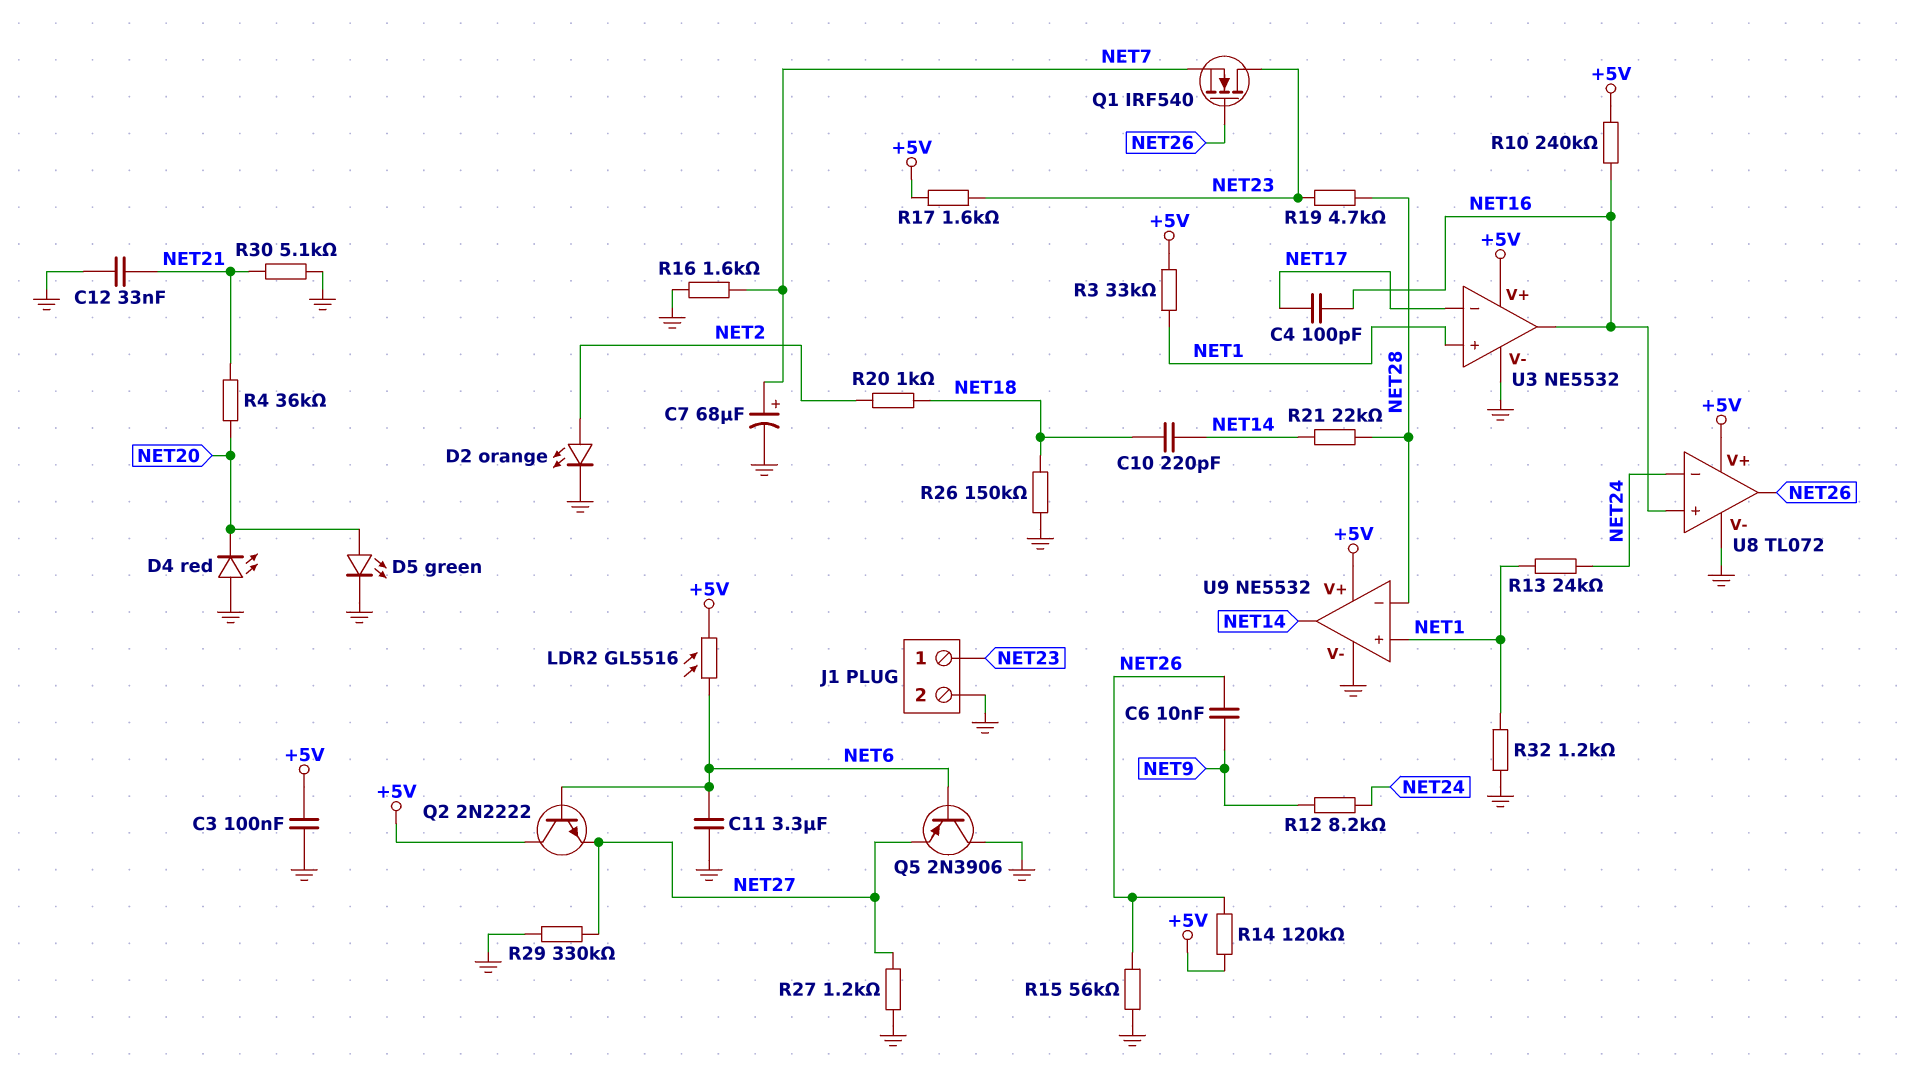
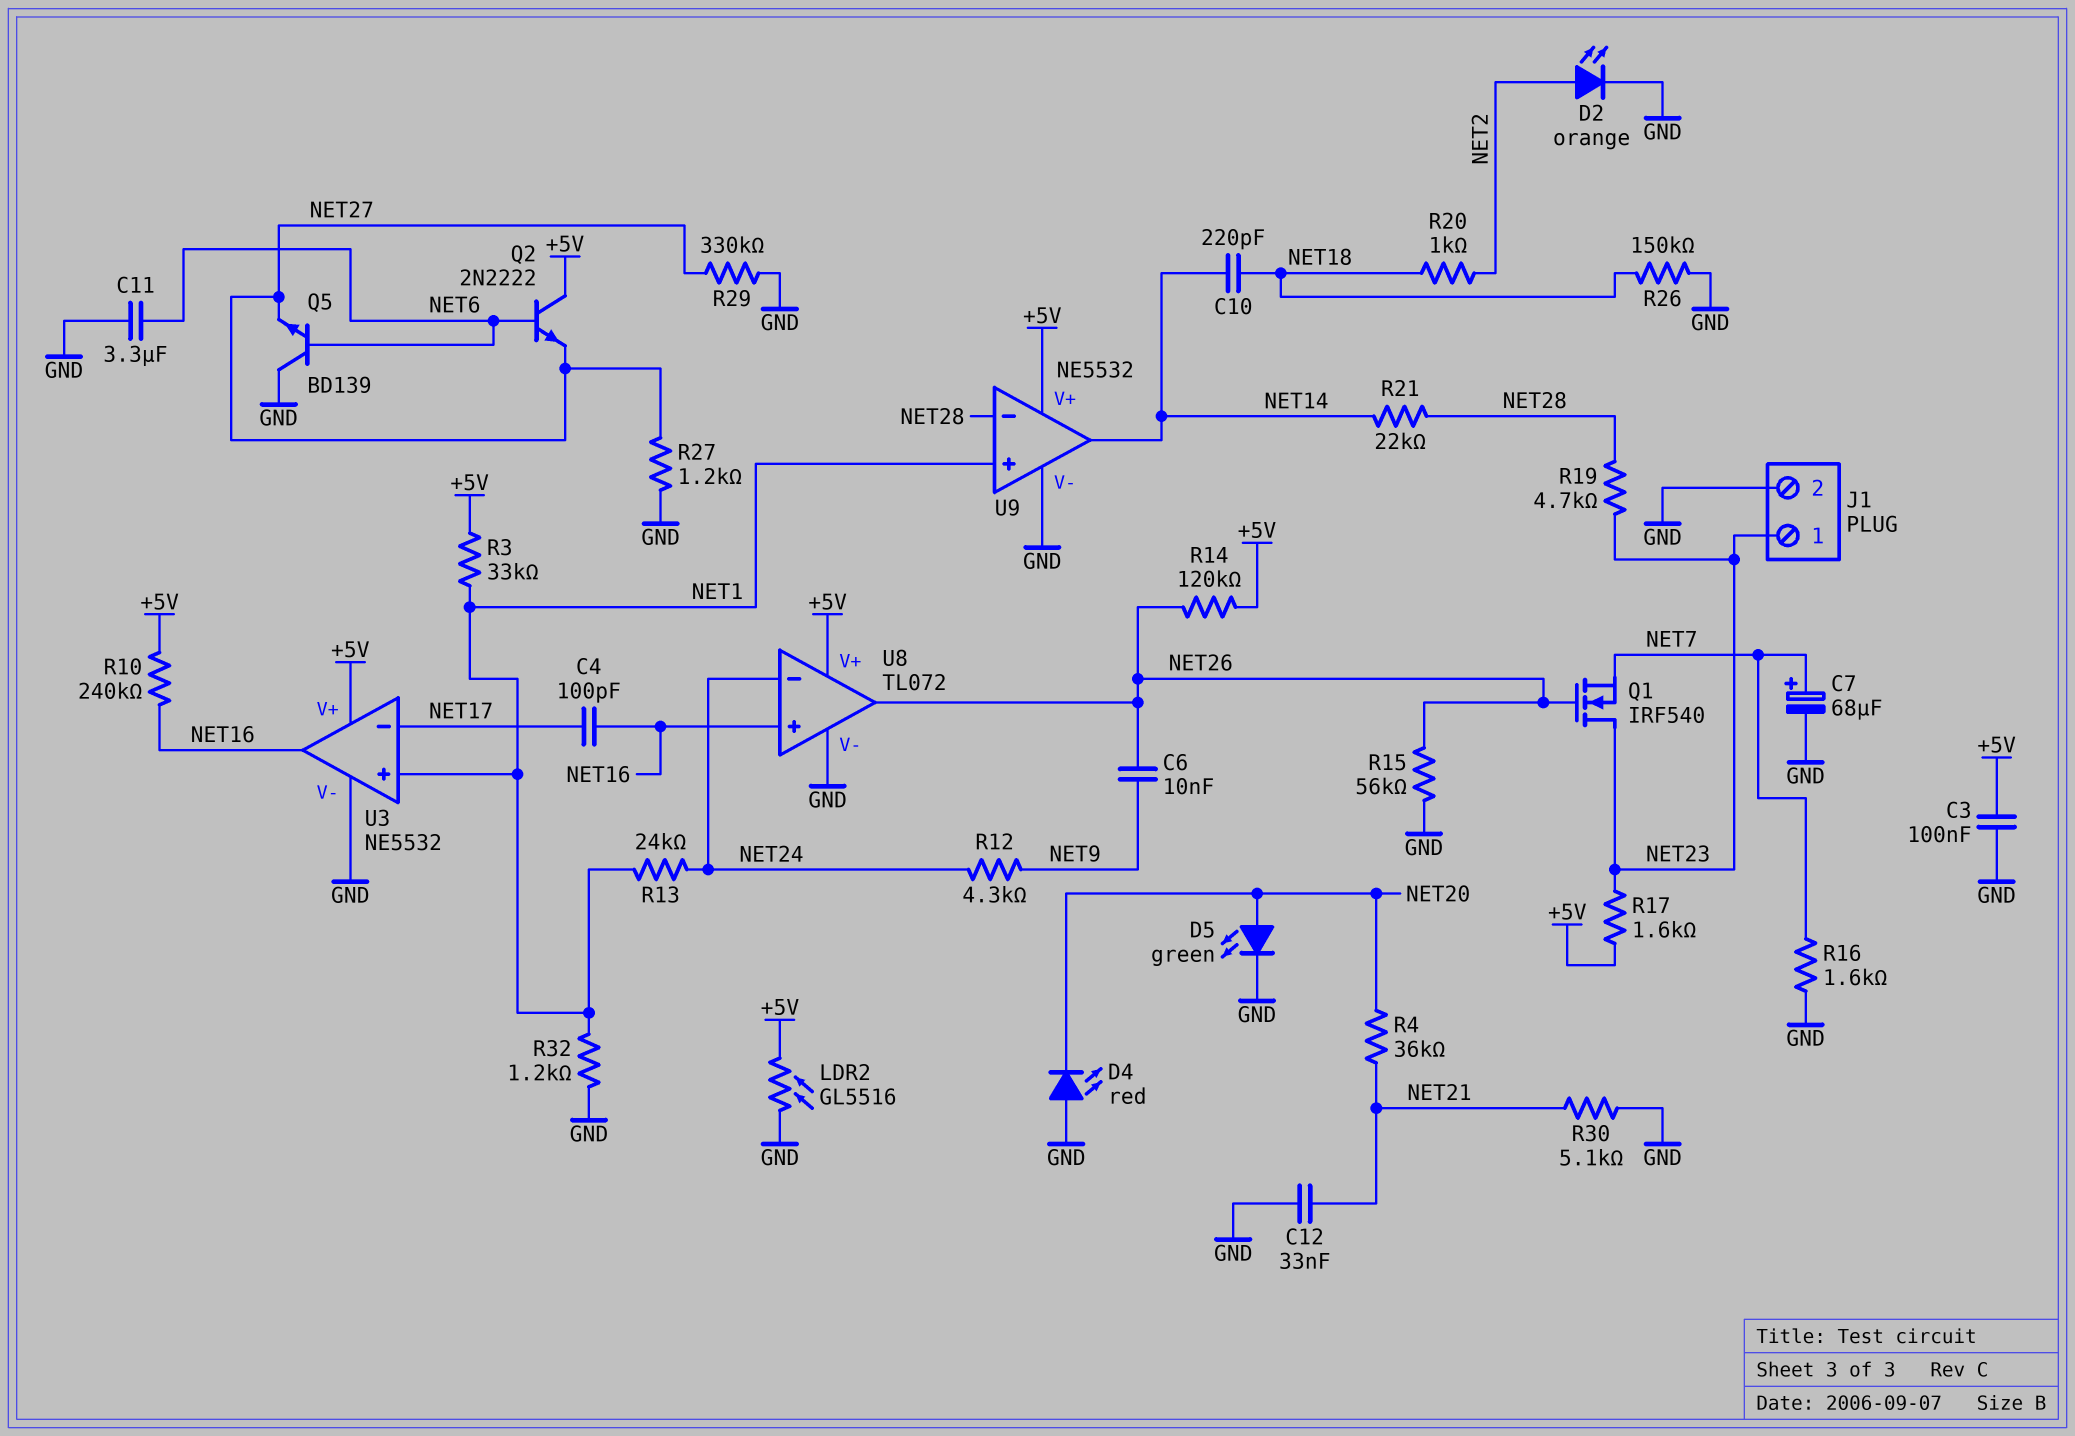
LDR2: GL5516 (+5V, NET6) -> GL5516 (+5V, GND)
Q5: PNP 2N3906 (B NET6, C GND, E NET27) -> NPN BD139 (B NET6, C GND, E NET27)
R12: 8.2k (NET9, NET24) -> 4.3k (NET9, NET24)

